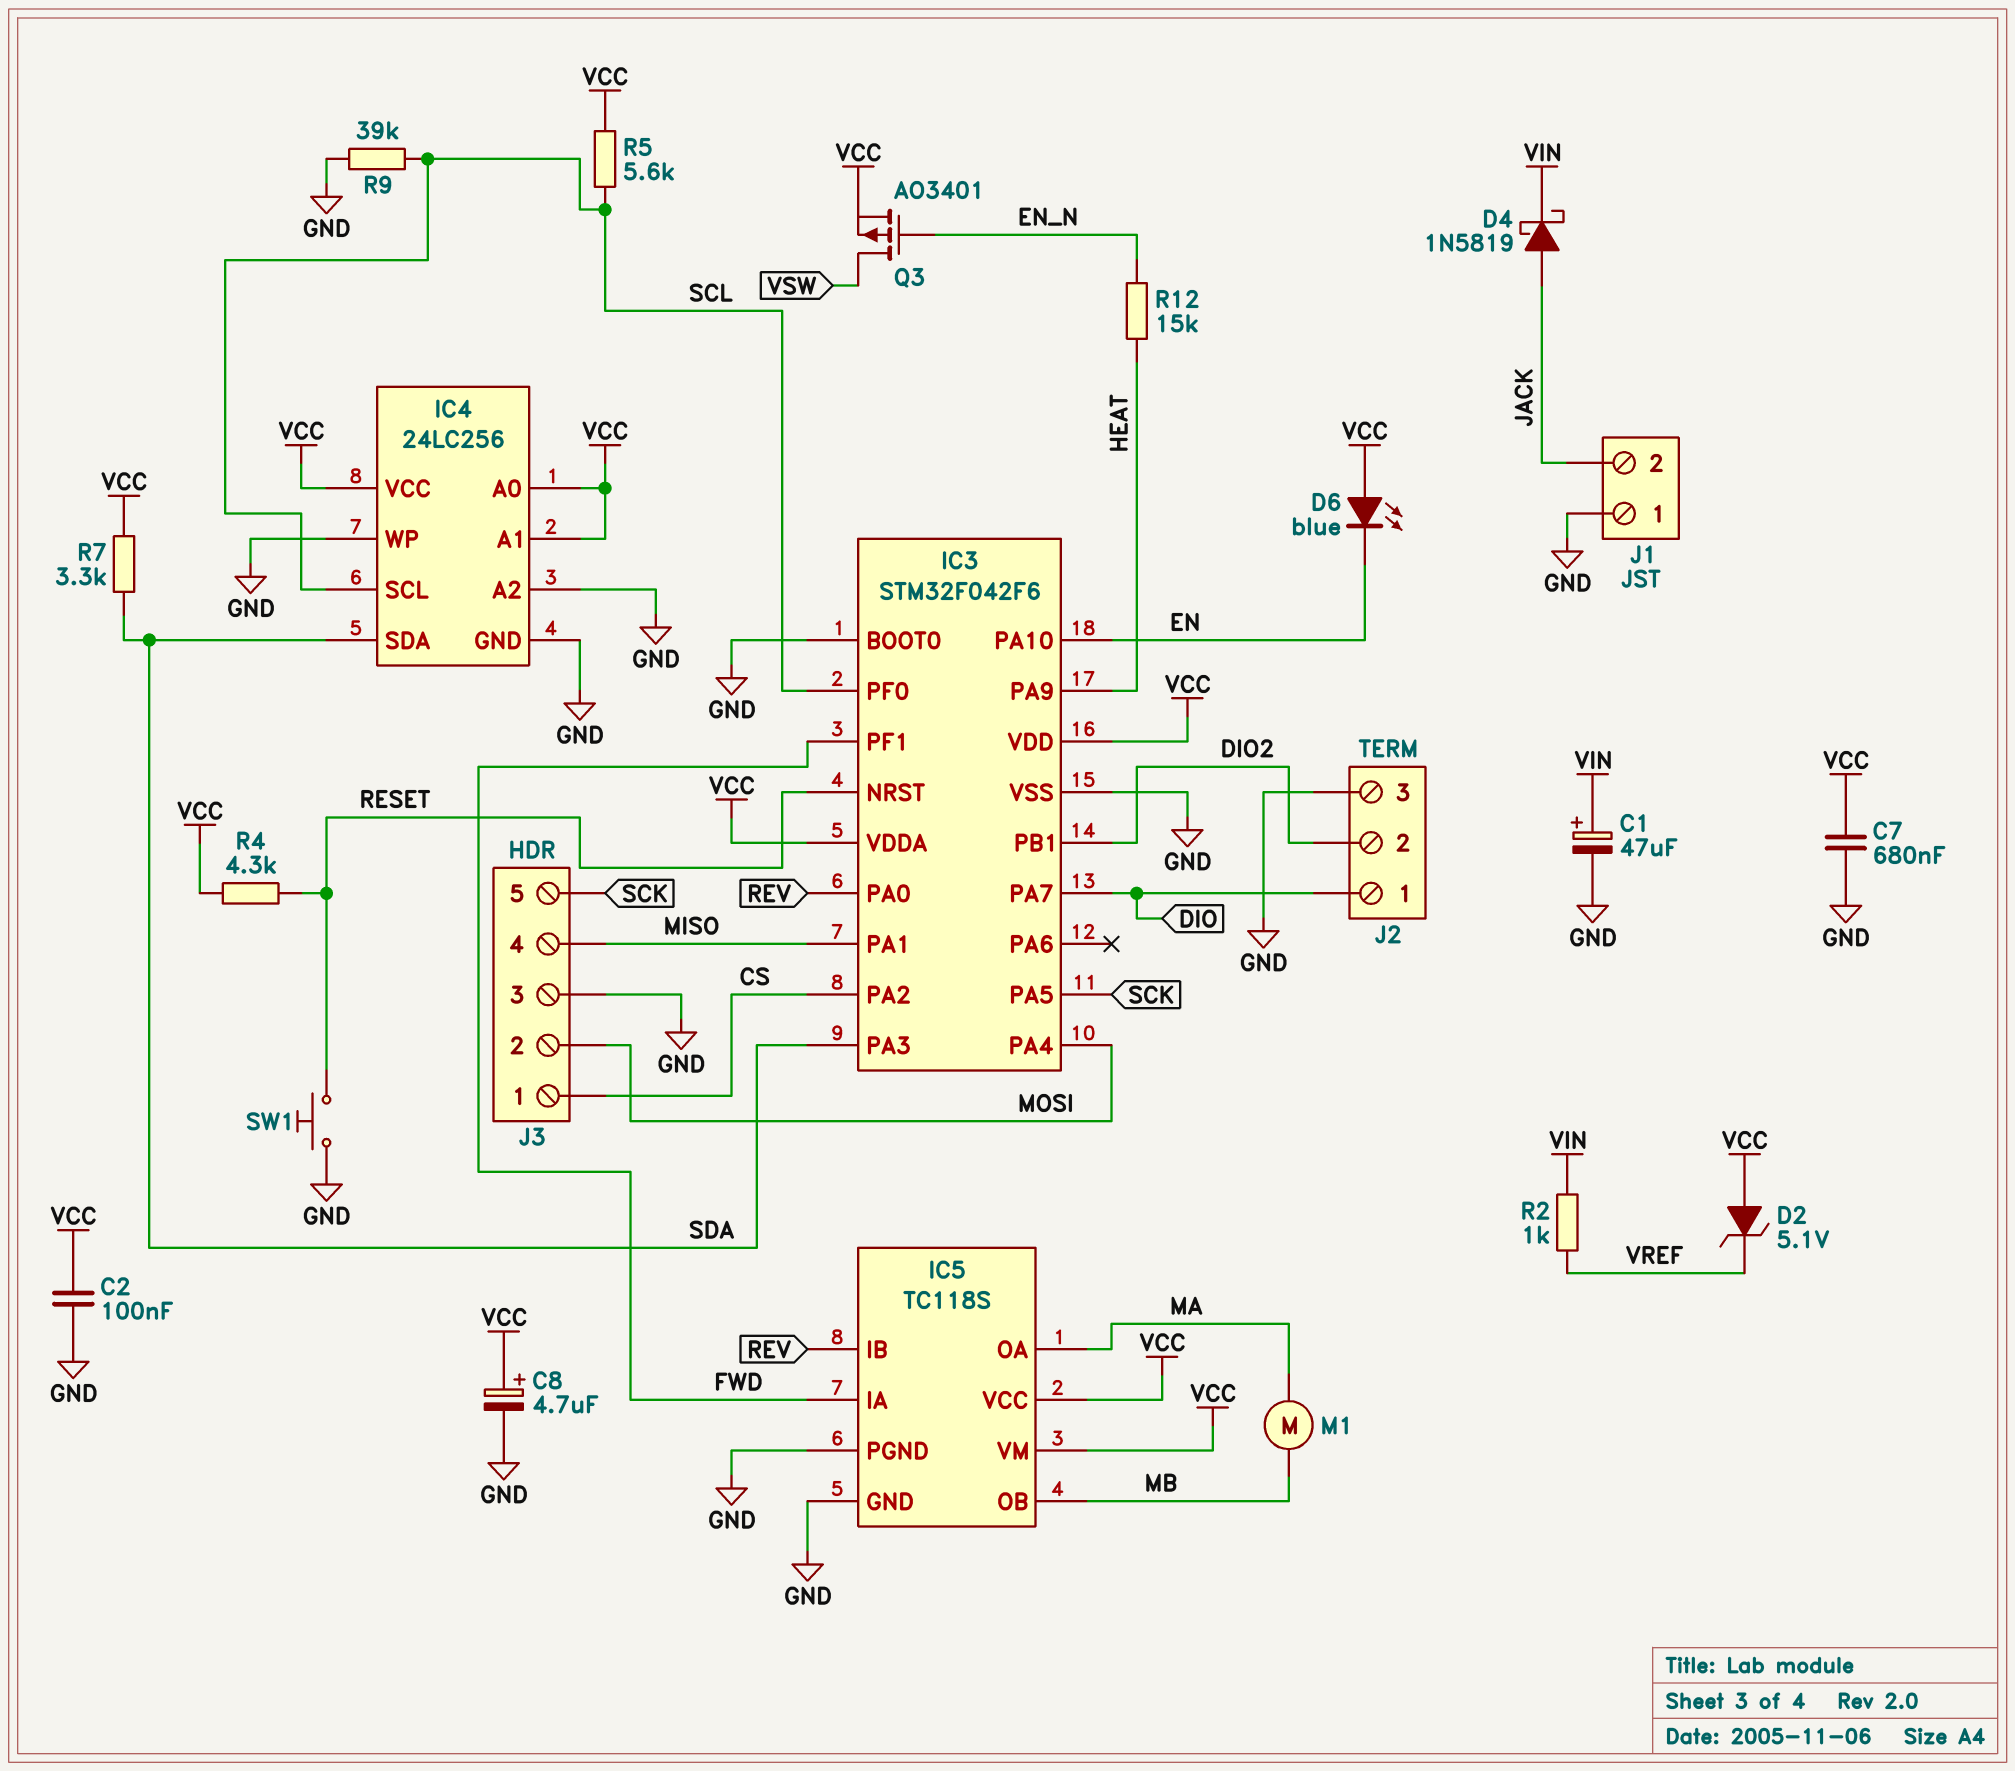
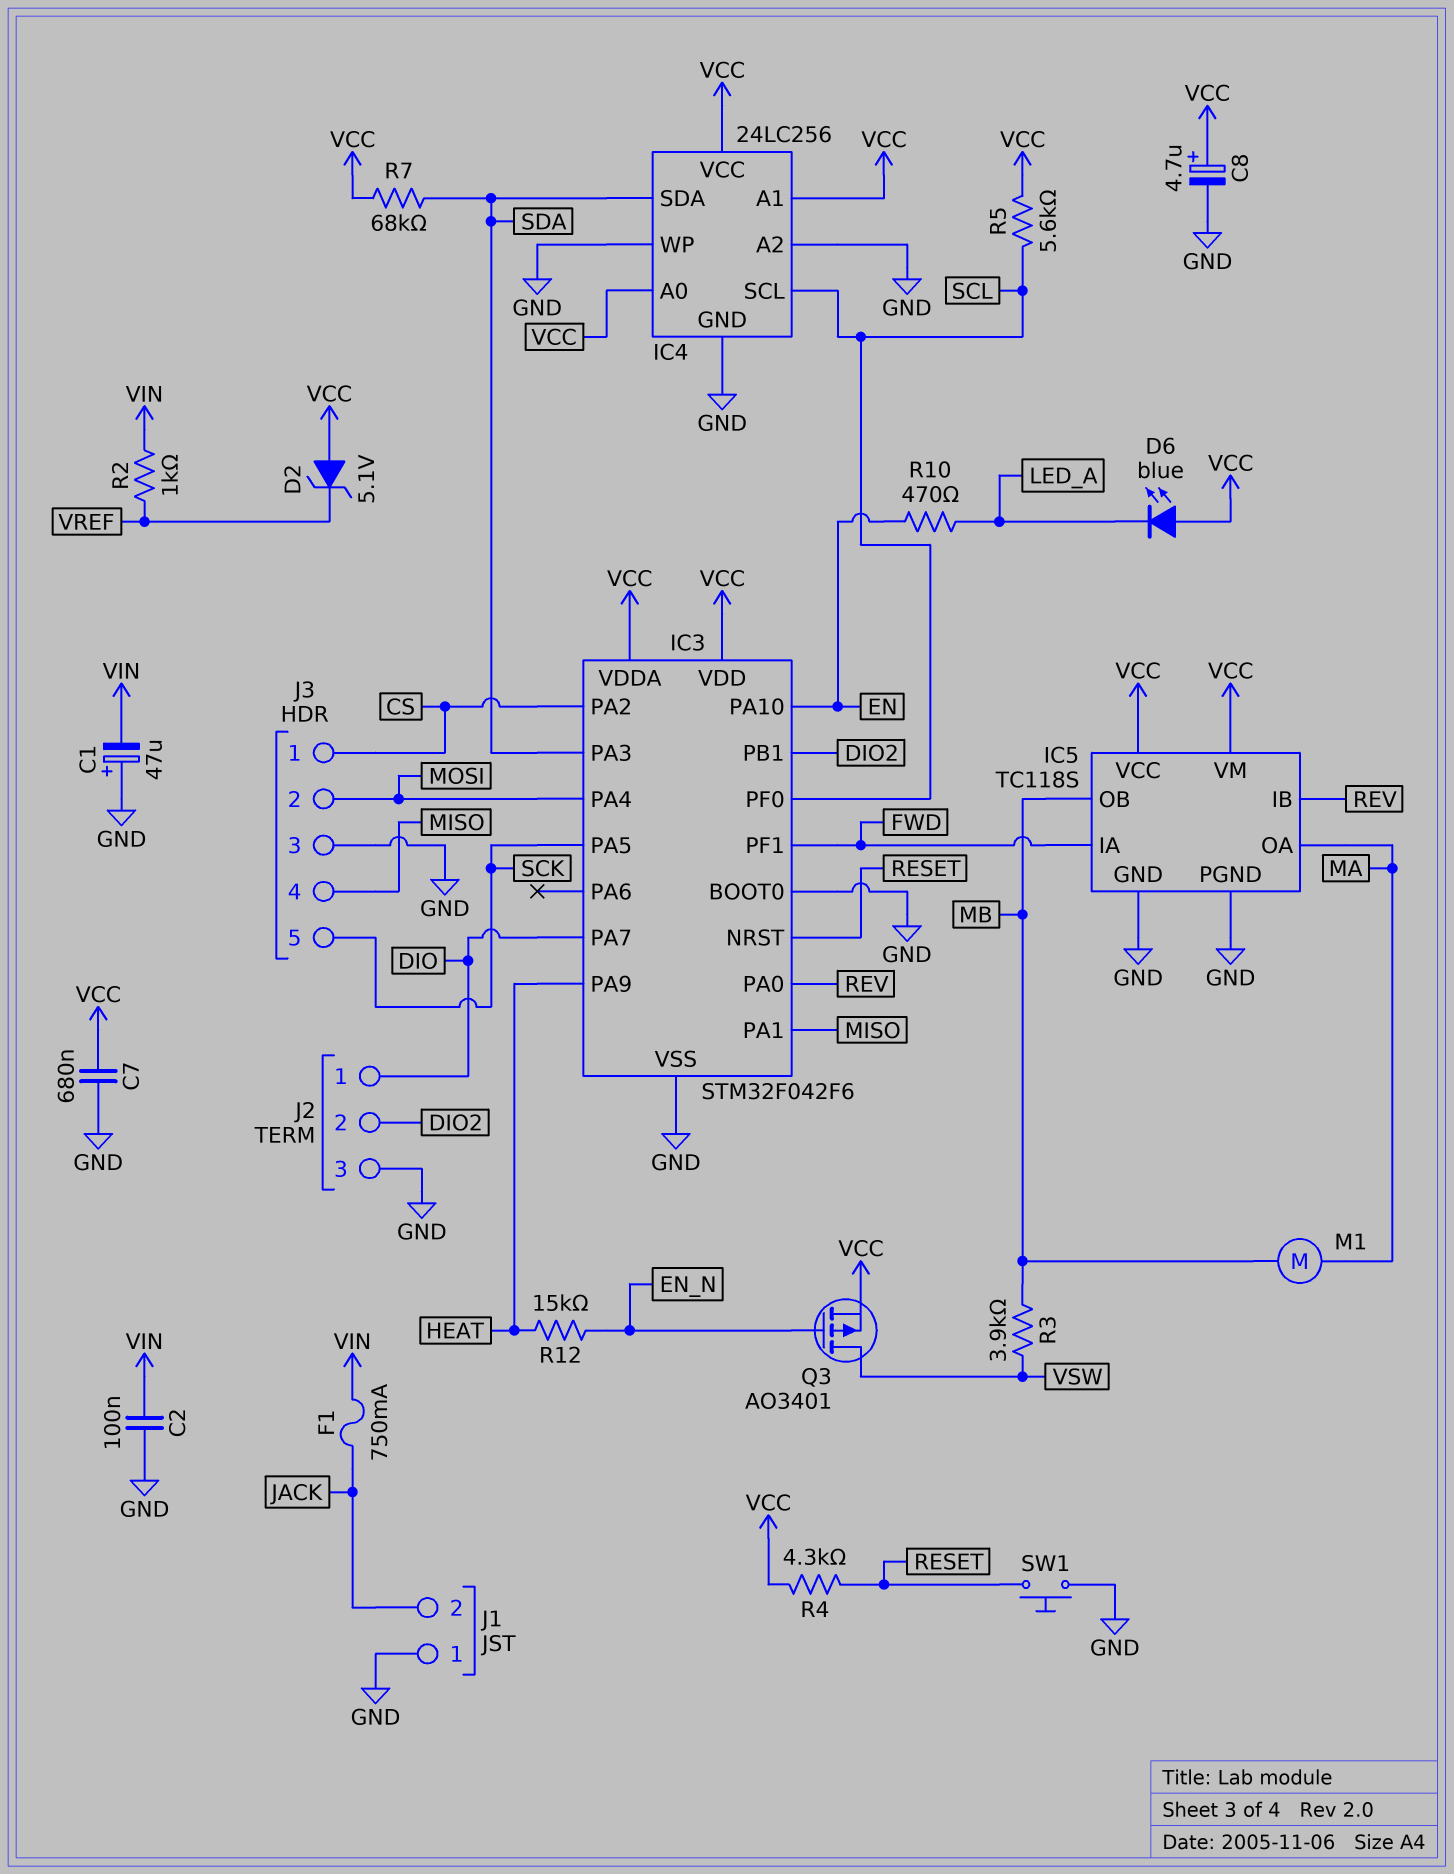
C1: 47uF (plus VIN, minus GND) -> 47uF (plus GND, minus VIN)
C2: 100nF (GND, VCC) -> 100nF (GND, VIN)
D4: schottky 1N5819 (A JACK, K VIN) -> none
D6: LED blue (A VCC, K EN) -> LED blue (A VCC, K LED_A)
F1: none -> 750mA (JACK, VIN)
R3: none -> 3.9k (MB, VSW)
R7: 3.3k (SDA, VCC) -> 68k (SDA, VCC)
R9: 39k (GND, SCL) -> none
R10: none -> 470 (EN, LED_A)

